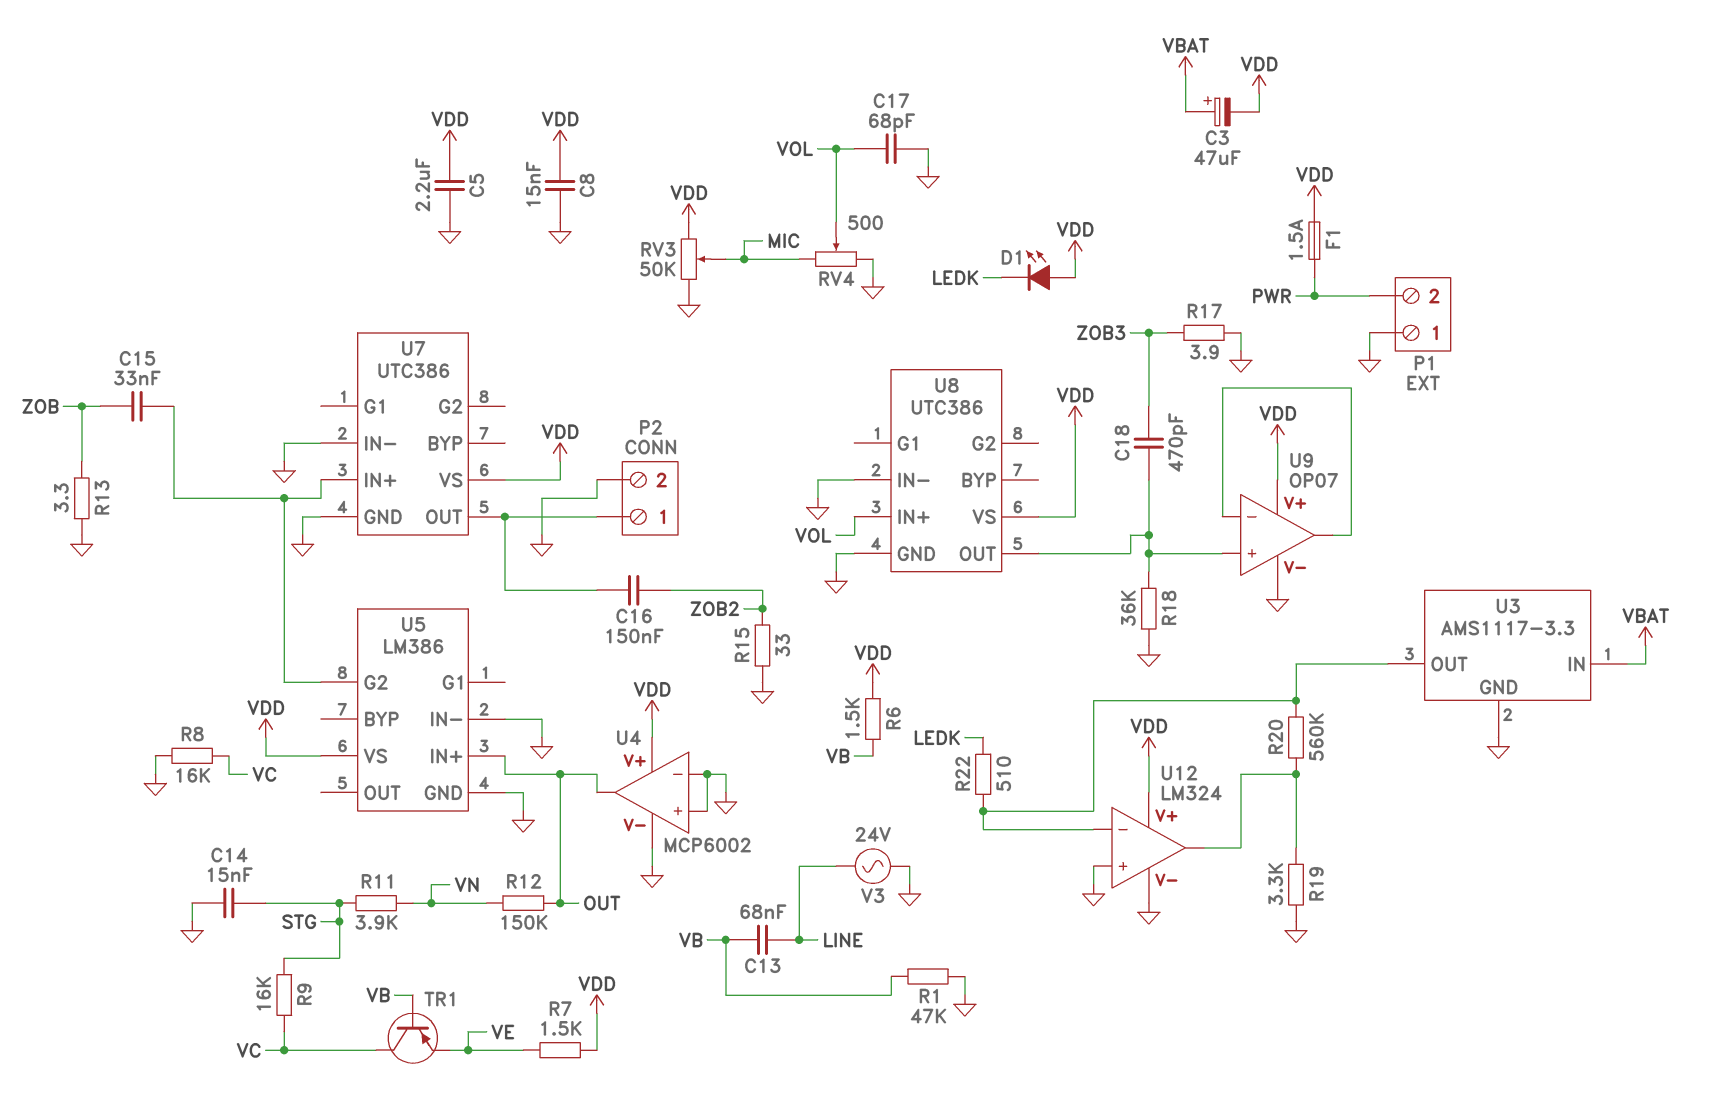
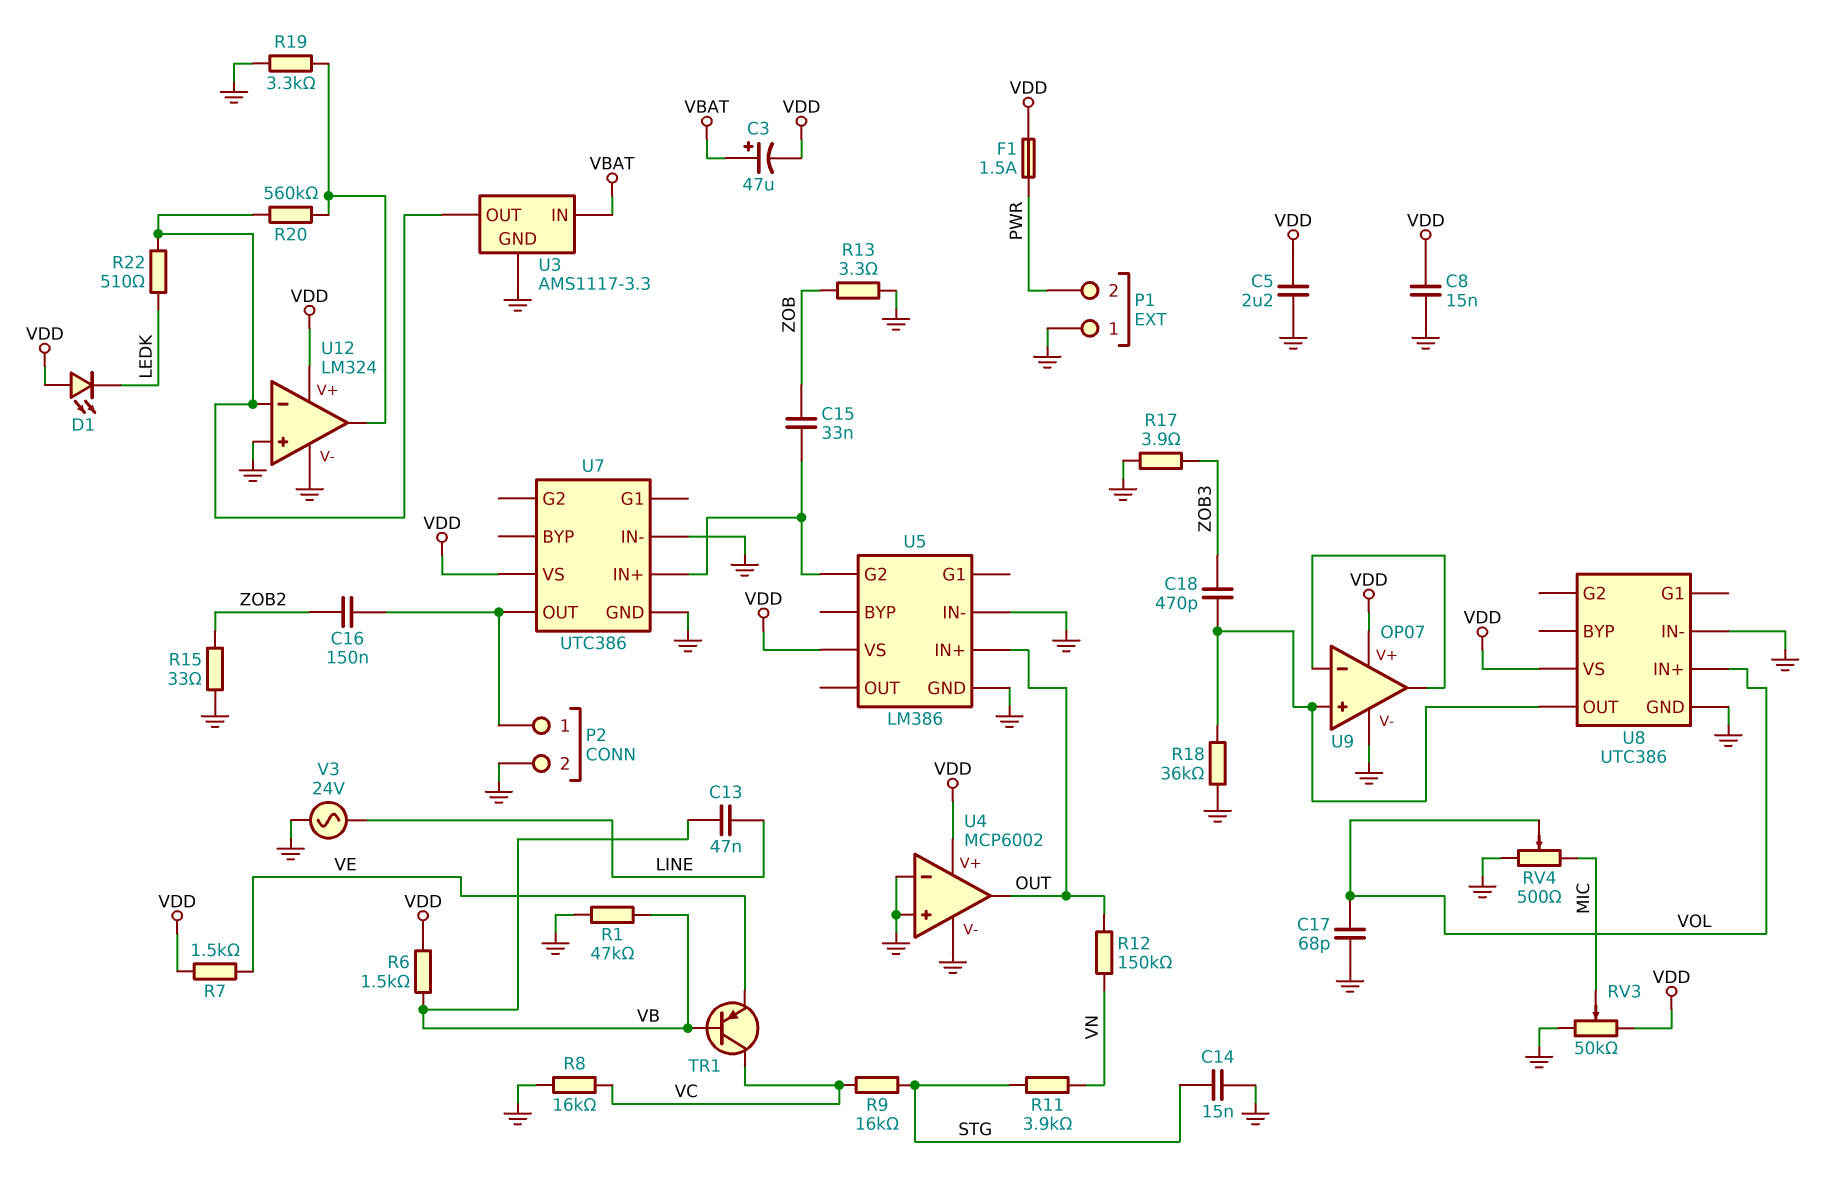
C13: 68nF (LINE, VB) -> 47nF (LINE, VB)

